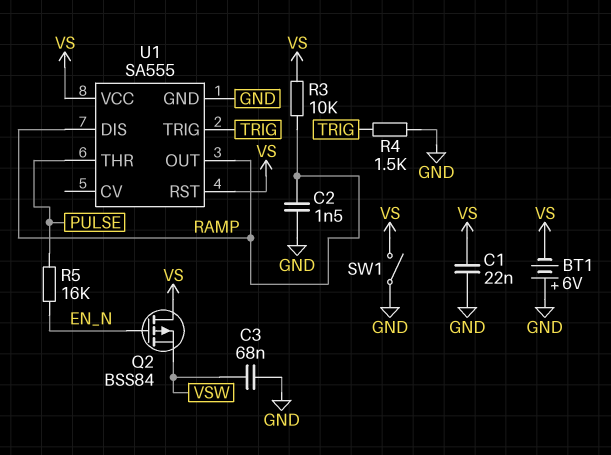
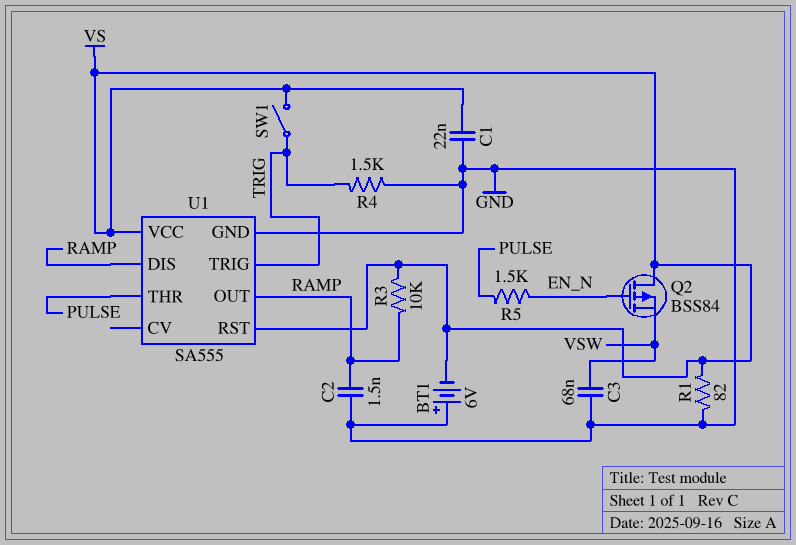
R1: none -> 82 (GND, VS)
R5: 16k (EN_N, PULSE) -> 1.5k (EN_N, PULSE)
SW1: switch (GND, VS) -> switch (TRIG, VS)

